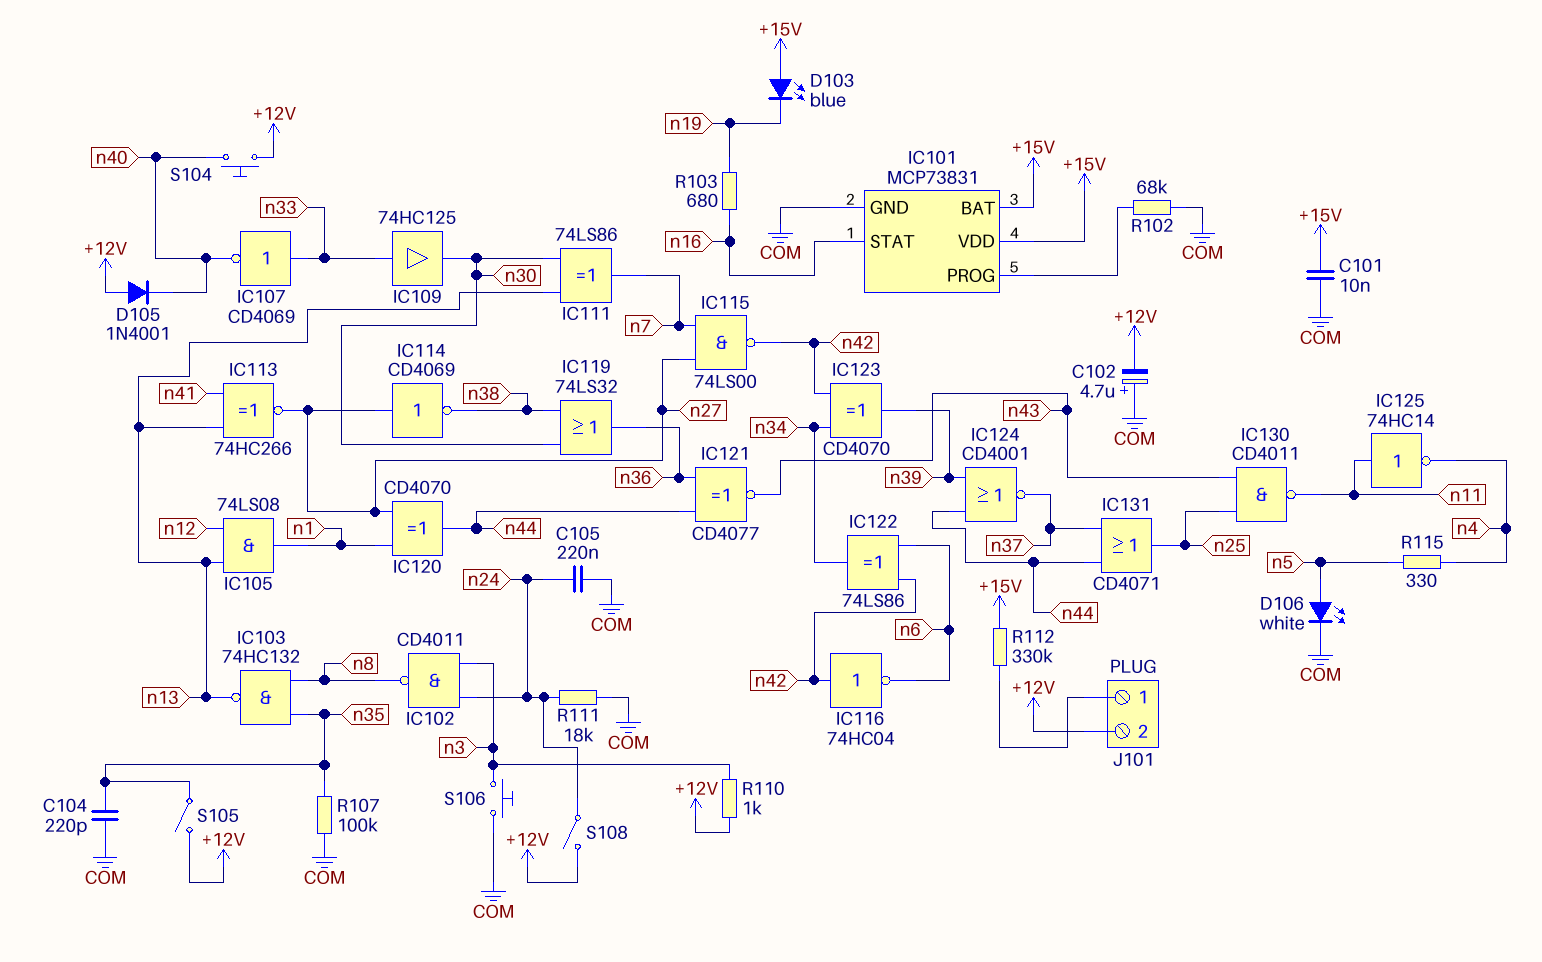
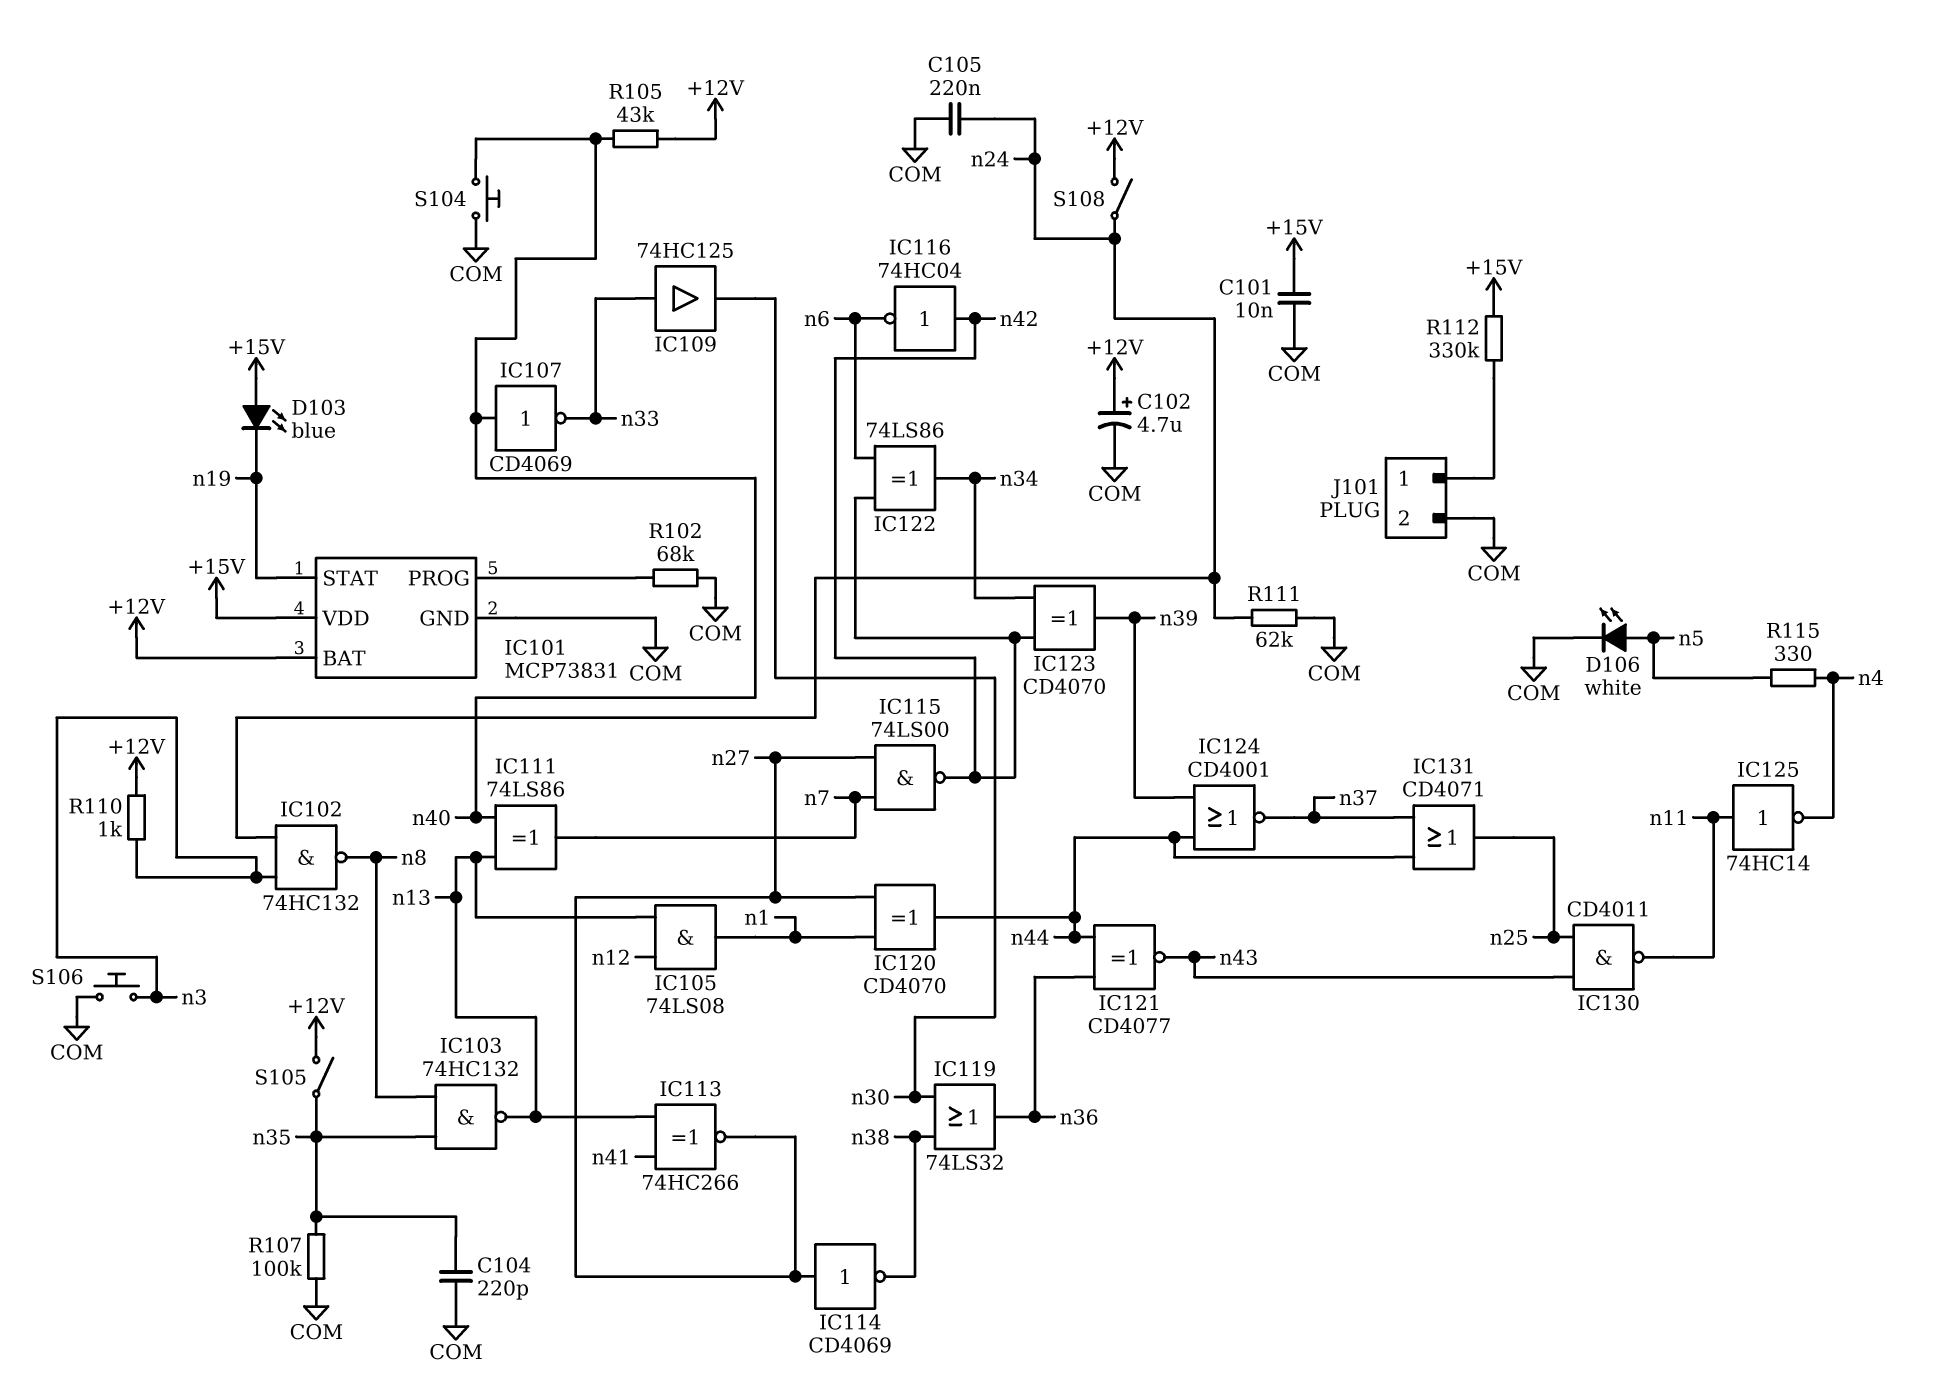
C102: 4.7uF (plus COM, minus +12V) -> 4.7uF (plus +12V, minus COM)
D105: diode 1N4001 (A +12V, K n40) -> none
IC101 pin BAT: +15V -> +12V
IC101 pin STAT: n16 -> n19
IC102: NAND CD4011 (in n3, in n24, out n8) -> NAND 74HC132 (in n3, in n24, out n8)
IC107: NOT CD4069 (in n33, out n40) -> NOT CD4069 (in n40, out n33)
IC111: XOR 74LS86 (in n13, in n30, out n7) -> XOR 74LS86 (in n13, in n40, out n7)
J101 pin 2: +12V -> COM
R103: 680 (n16, n19) -> none
R105: none -> 43k (+12V, n40)
R111: 18k (COM, n24) -> 62k (COM, n24)
S104: button (+12V, n40) -> button (COM, n40)

